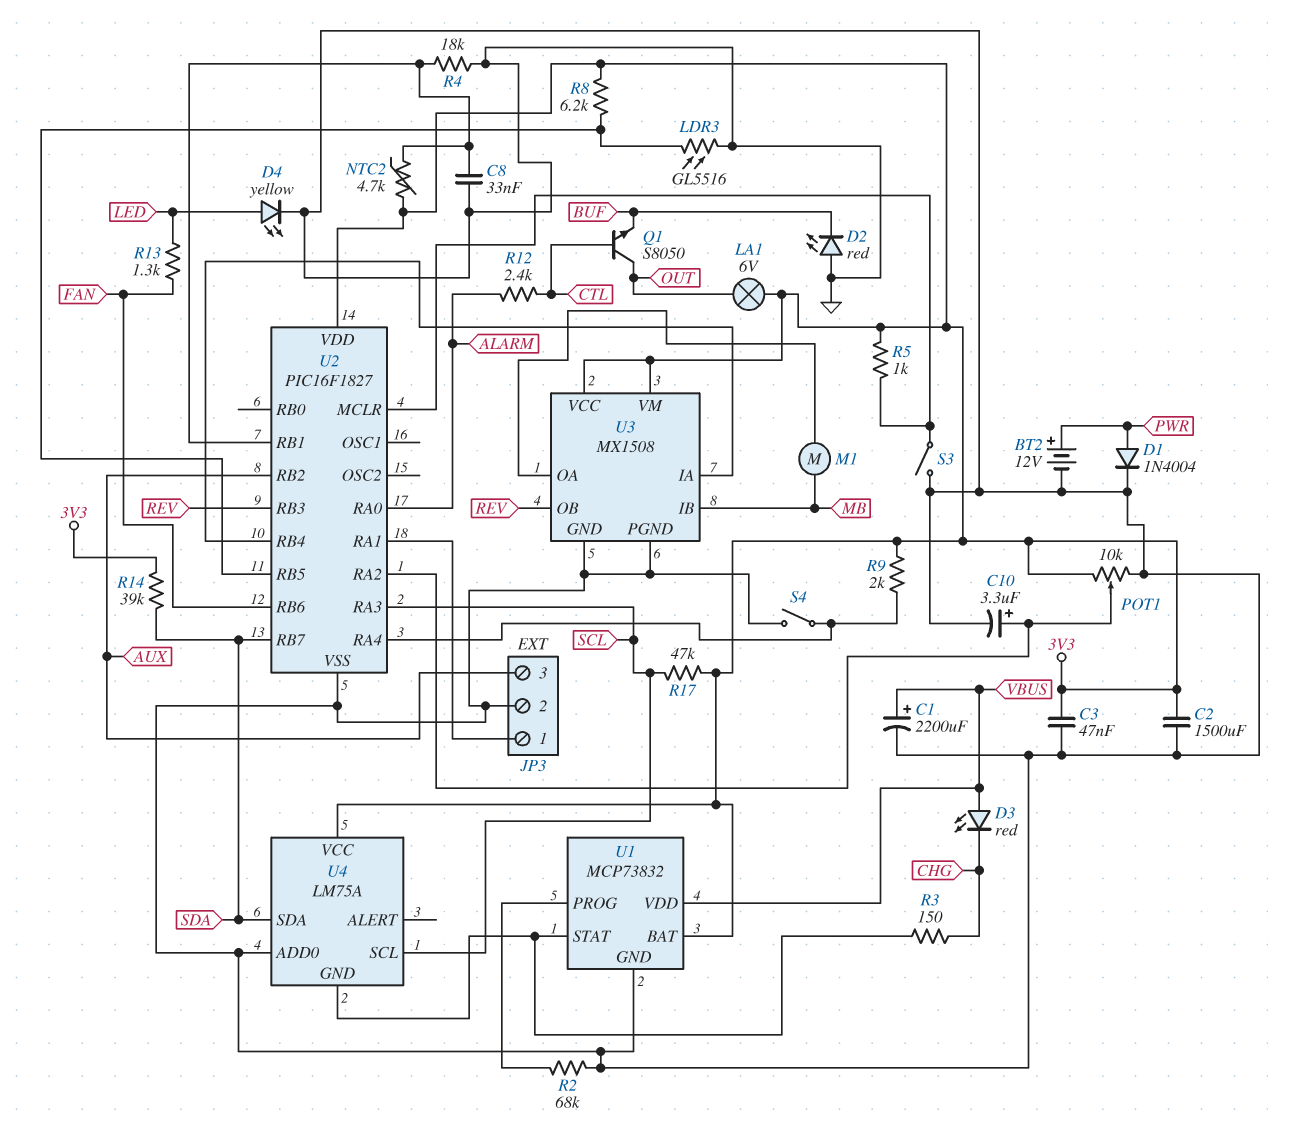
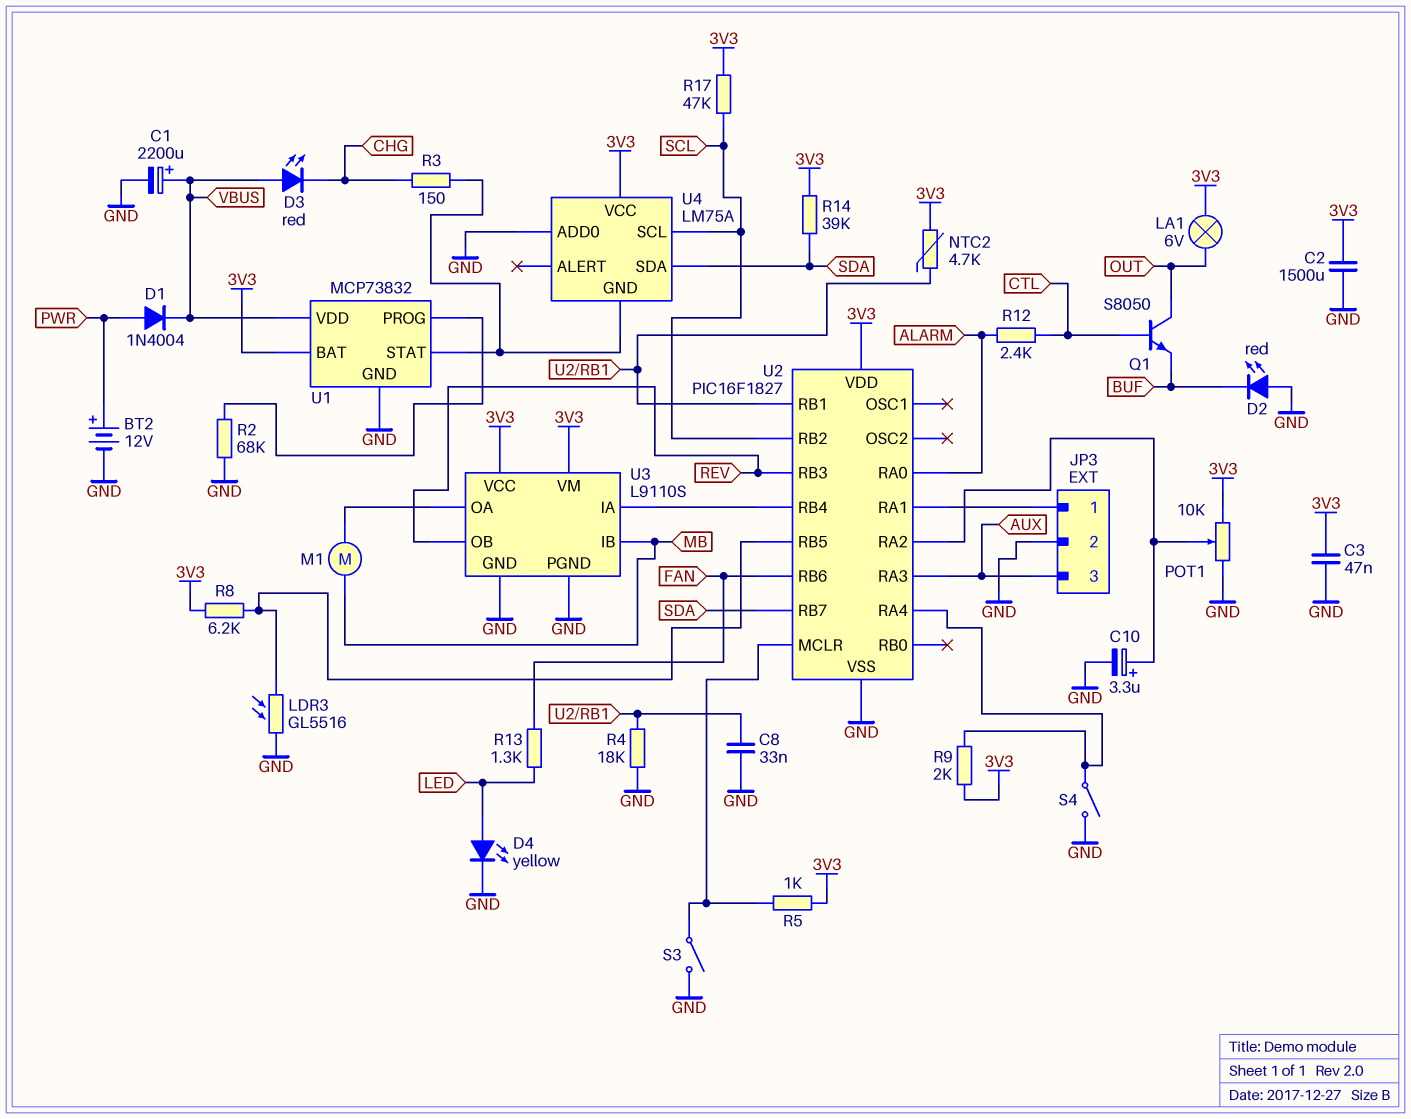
D1: diode 1N4004 (A PWR, K GND) -> diode 1N4004 (A PWR, K VBUS)
U2 pin RA3: SCL -> AUX
U2 pin RB2: AUX -> SCL
U3: MX1508 -> L9110S

